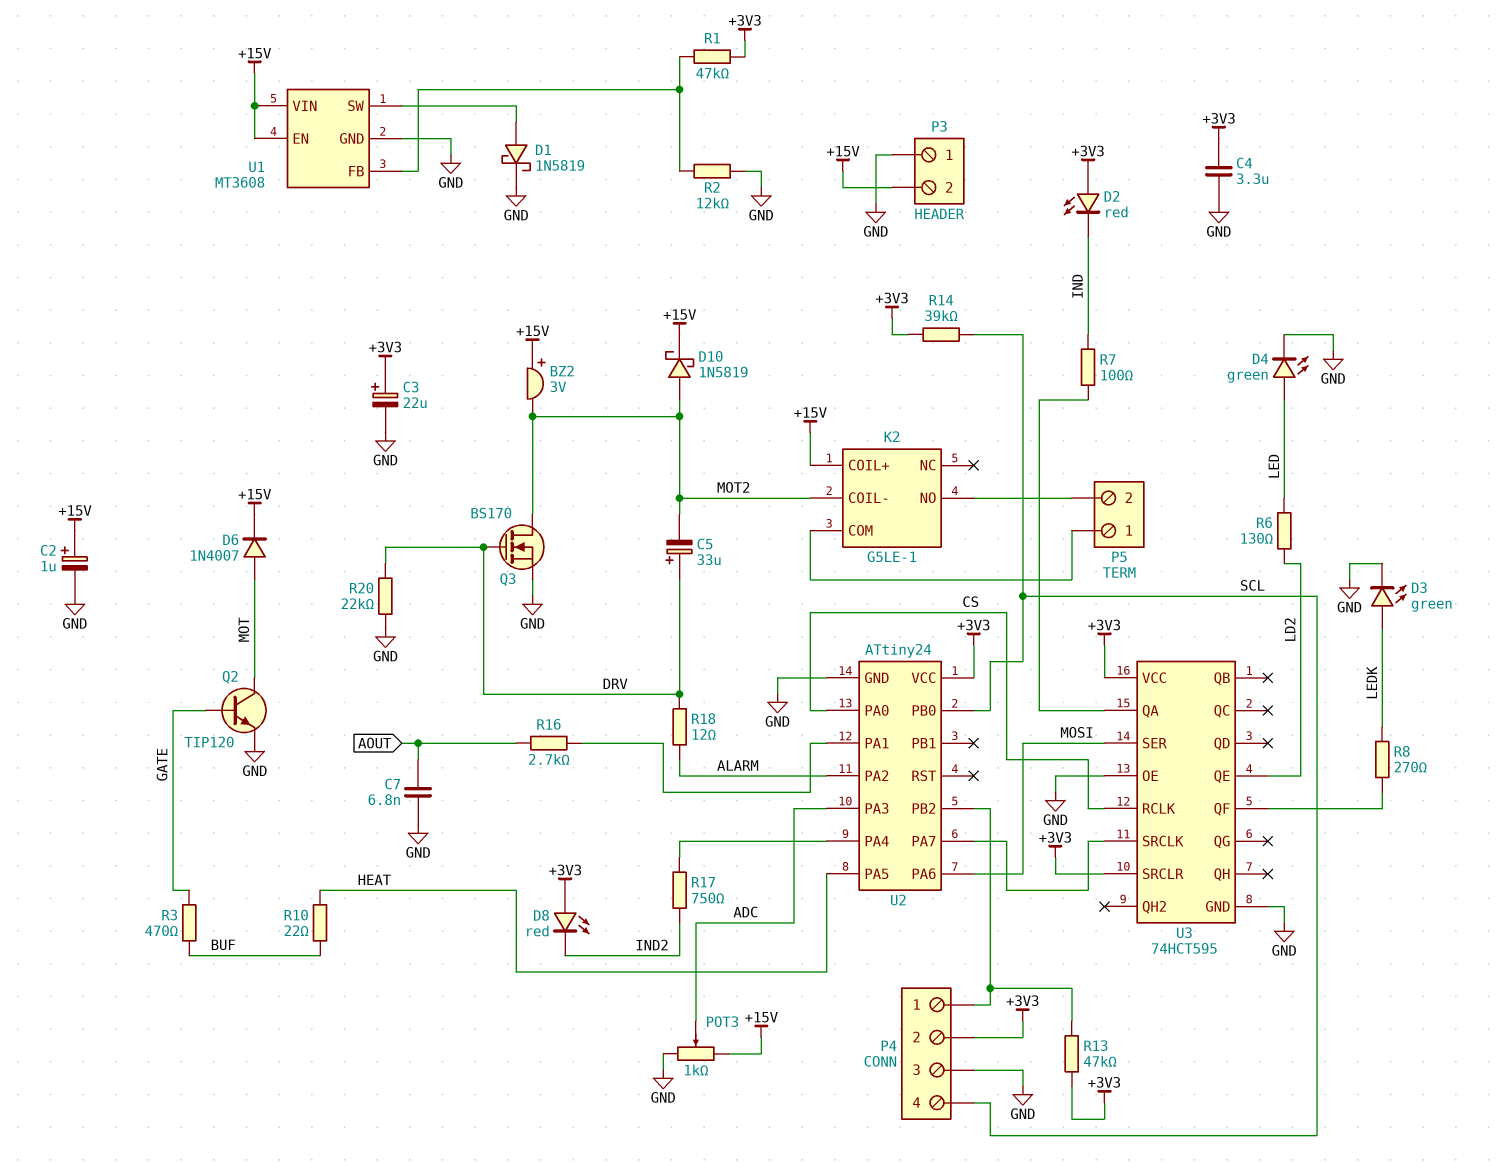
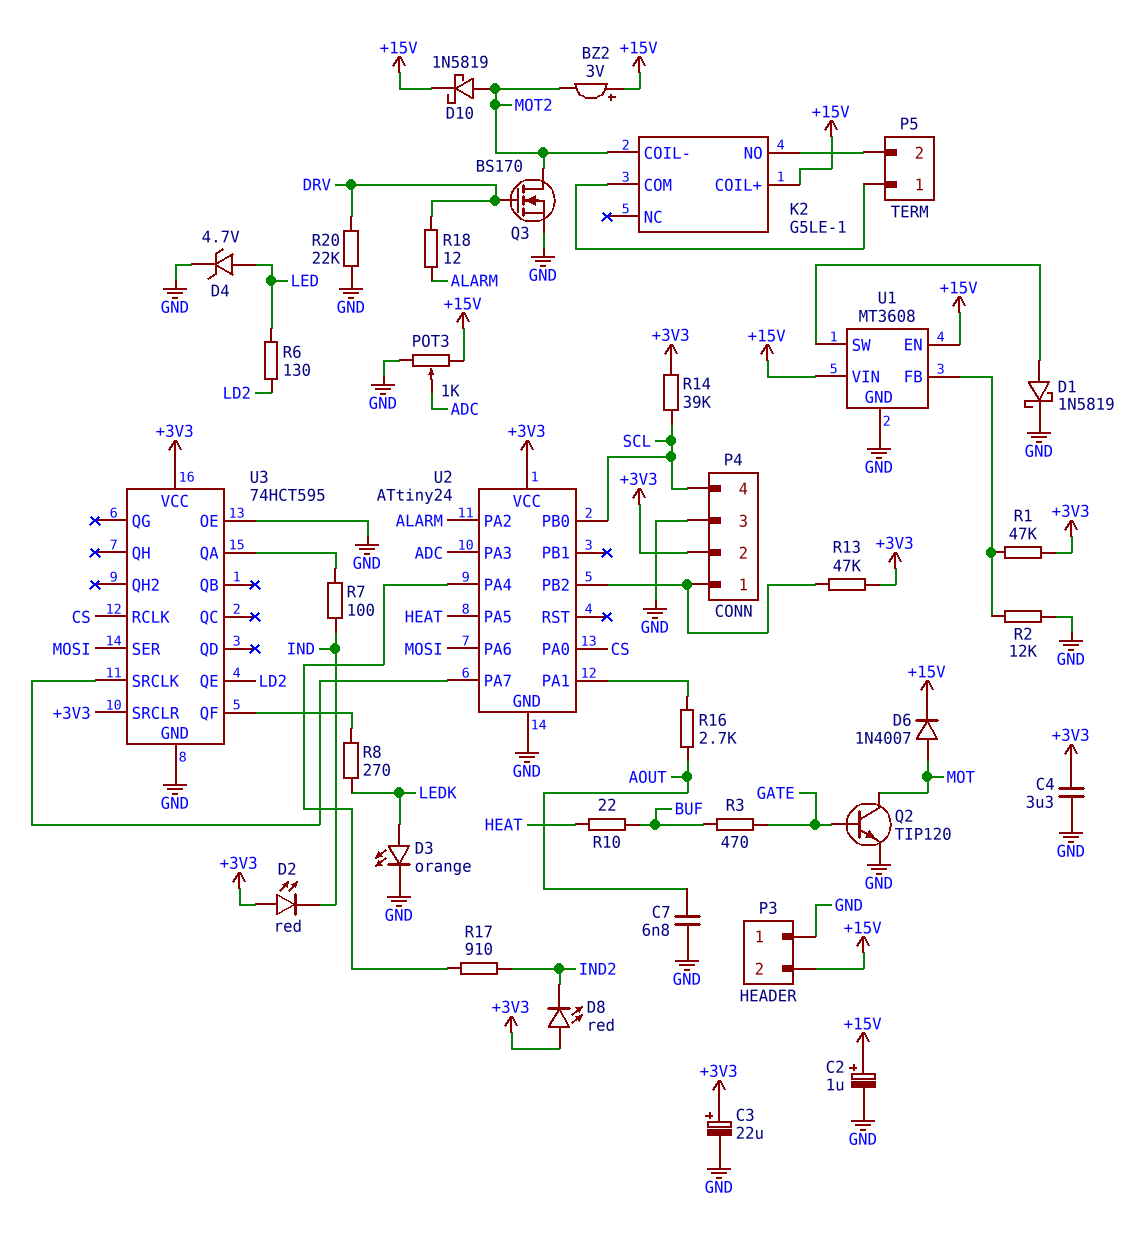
C5: 33uF (plus DRV, minus MOT2) -> none
D3: LED green (A LEDK, K GND) -> LED orange (A LEDK, K GND)
D4: LED green (A LED, K GND) -> zener 4.7V (A LED, K GND)
R17: 750 (IND2, U2/PA4) -> 910 (IND2, U2/PA4)

